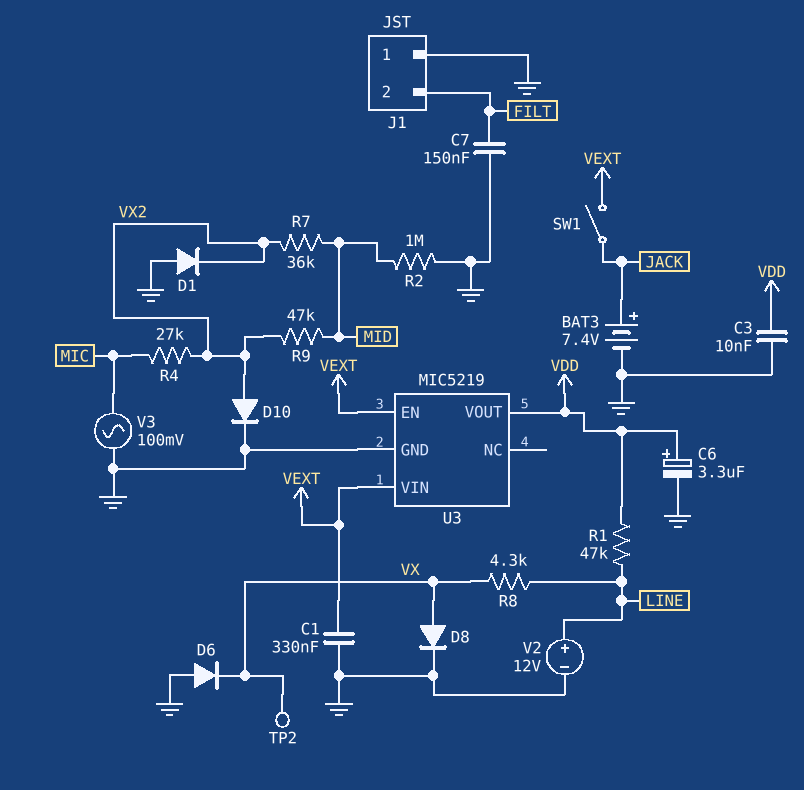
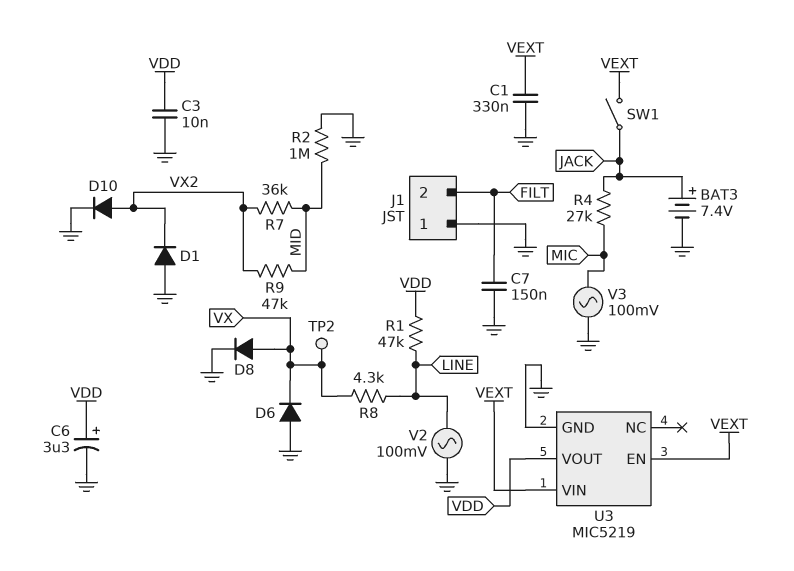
R4: 27k (MIC, VX2) -> 27k (JACK, MIC)
V2: 12V (plus LINE, minus GND) -> AC 100mV (GND, LINE)

